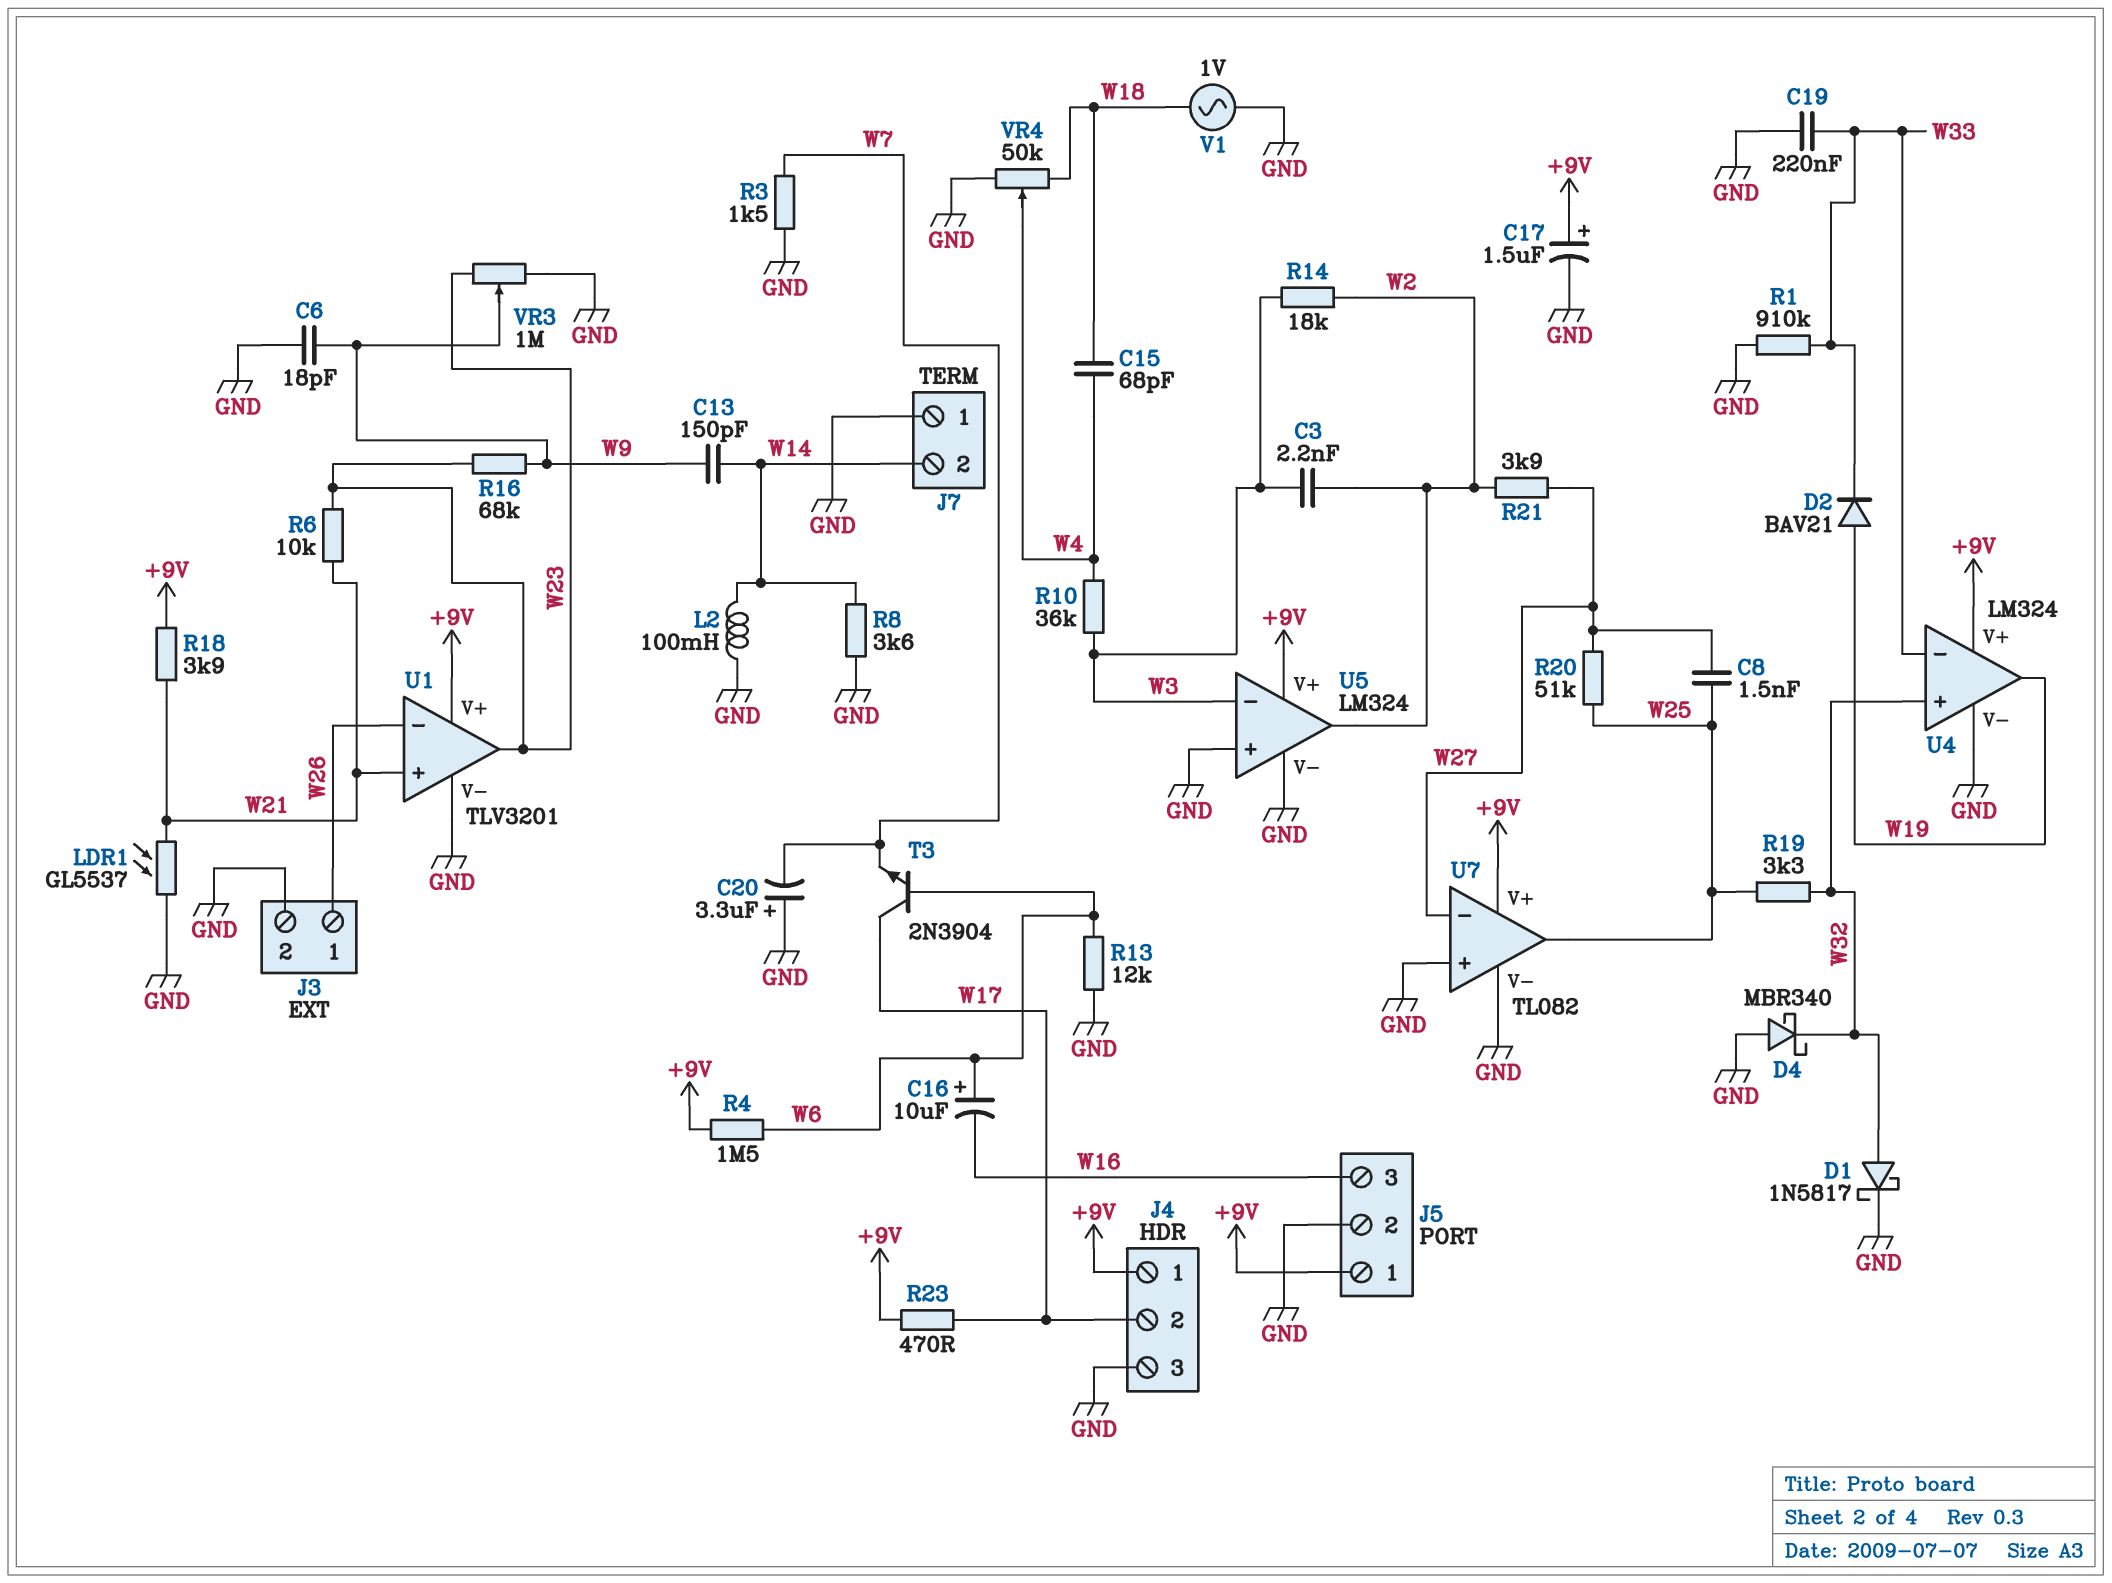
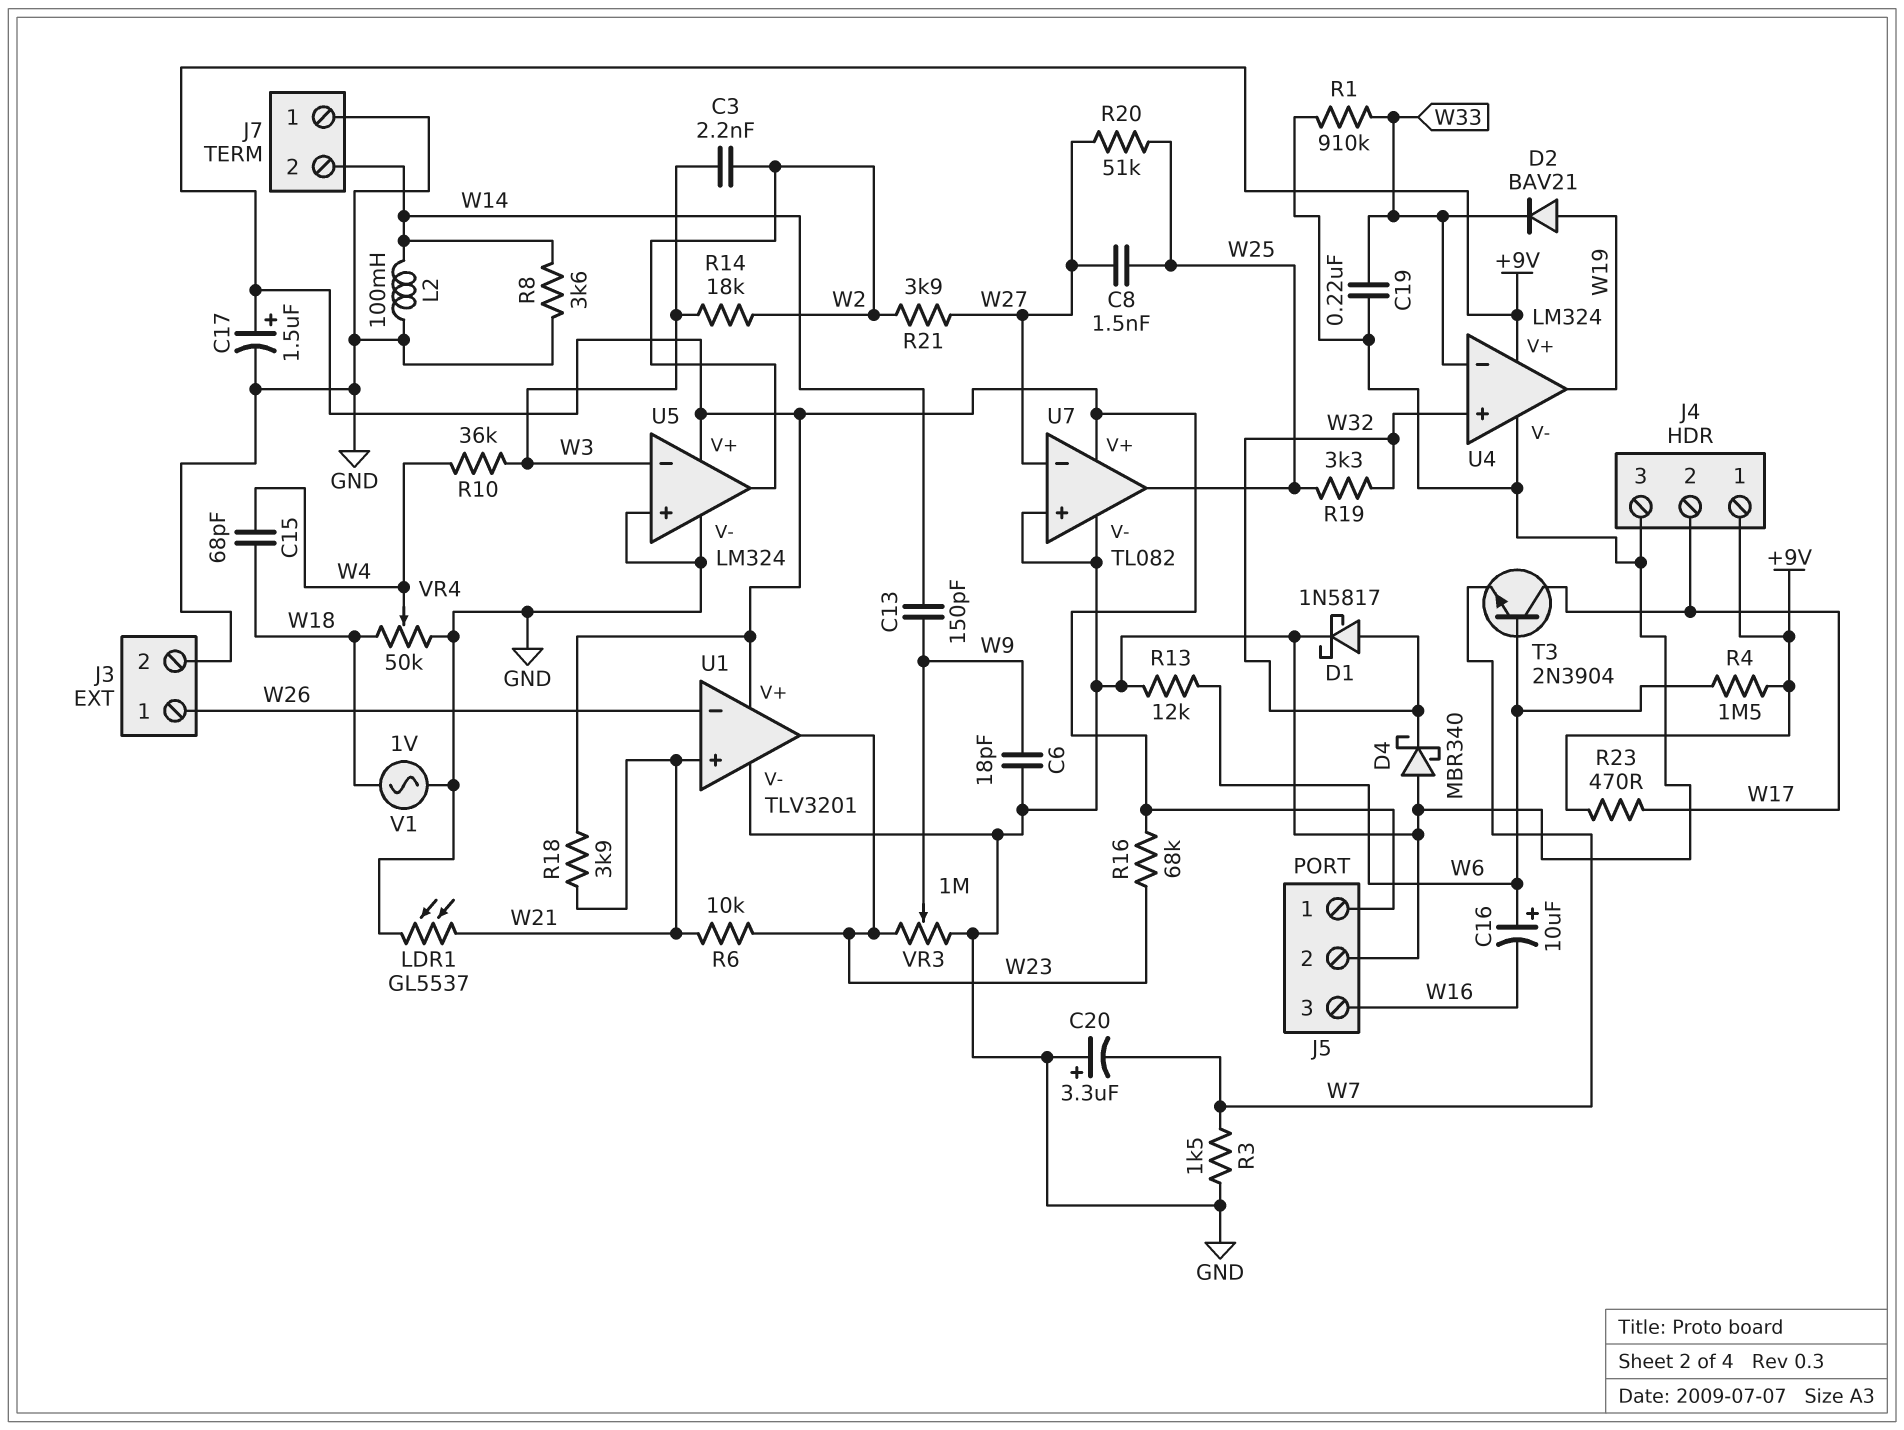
R16: 68k (W9, W23) -> 68k (+9V, W23)

